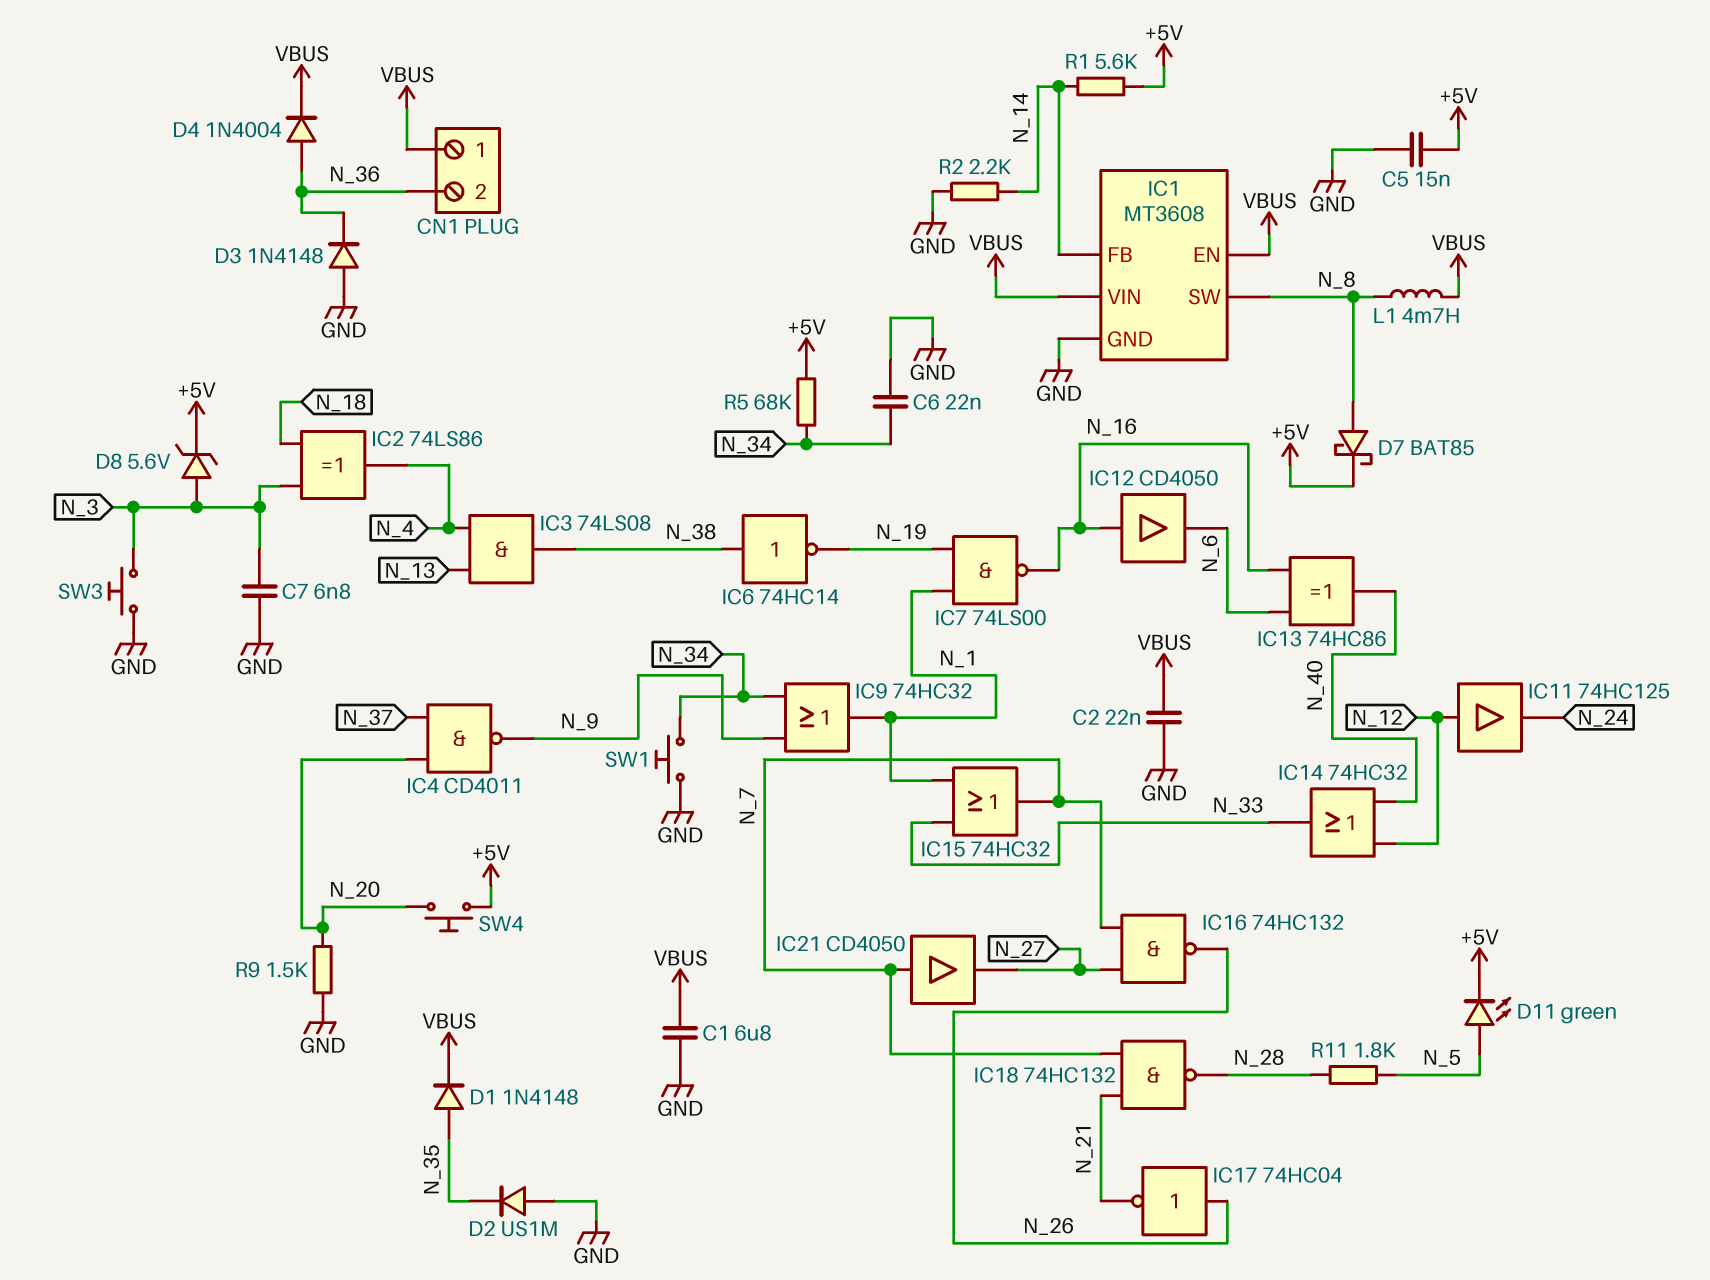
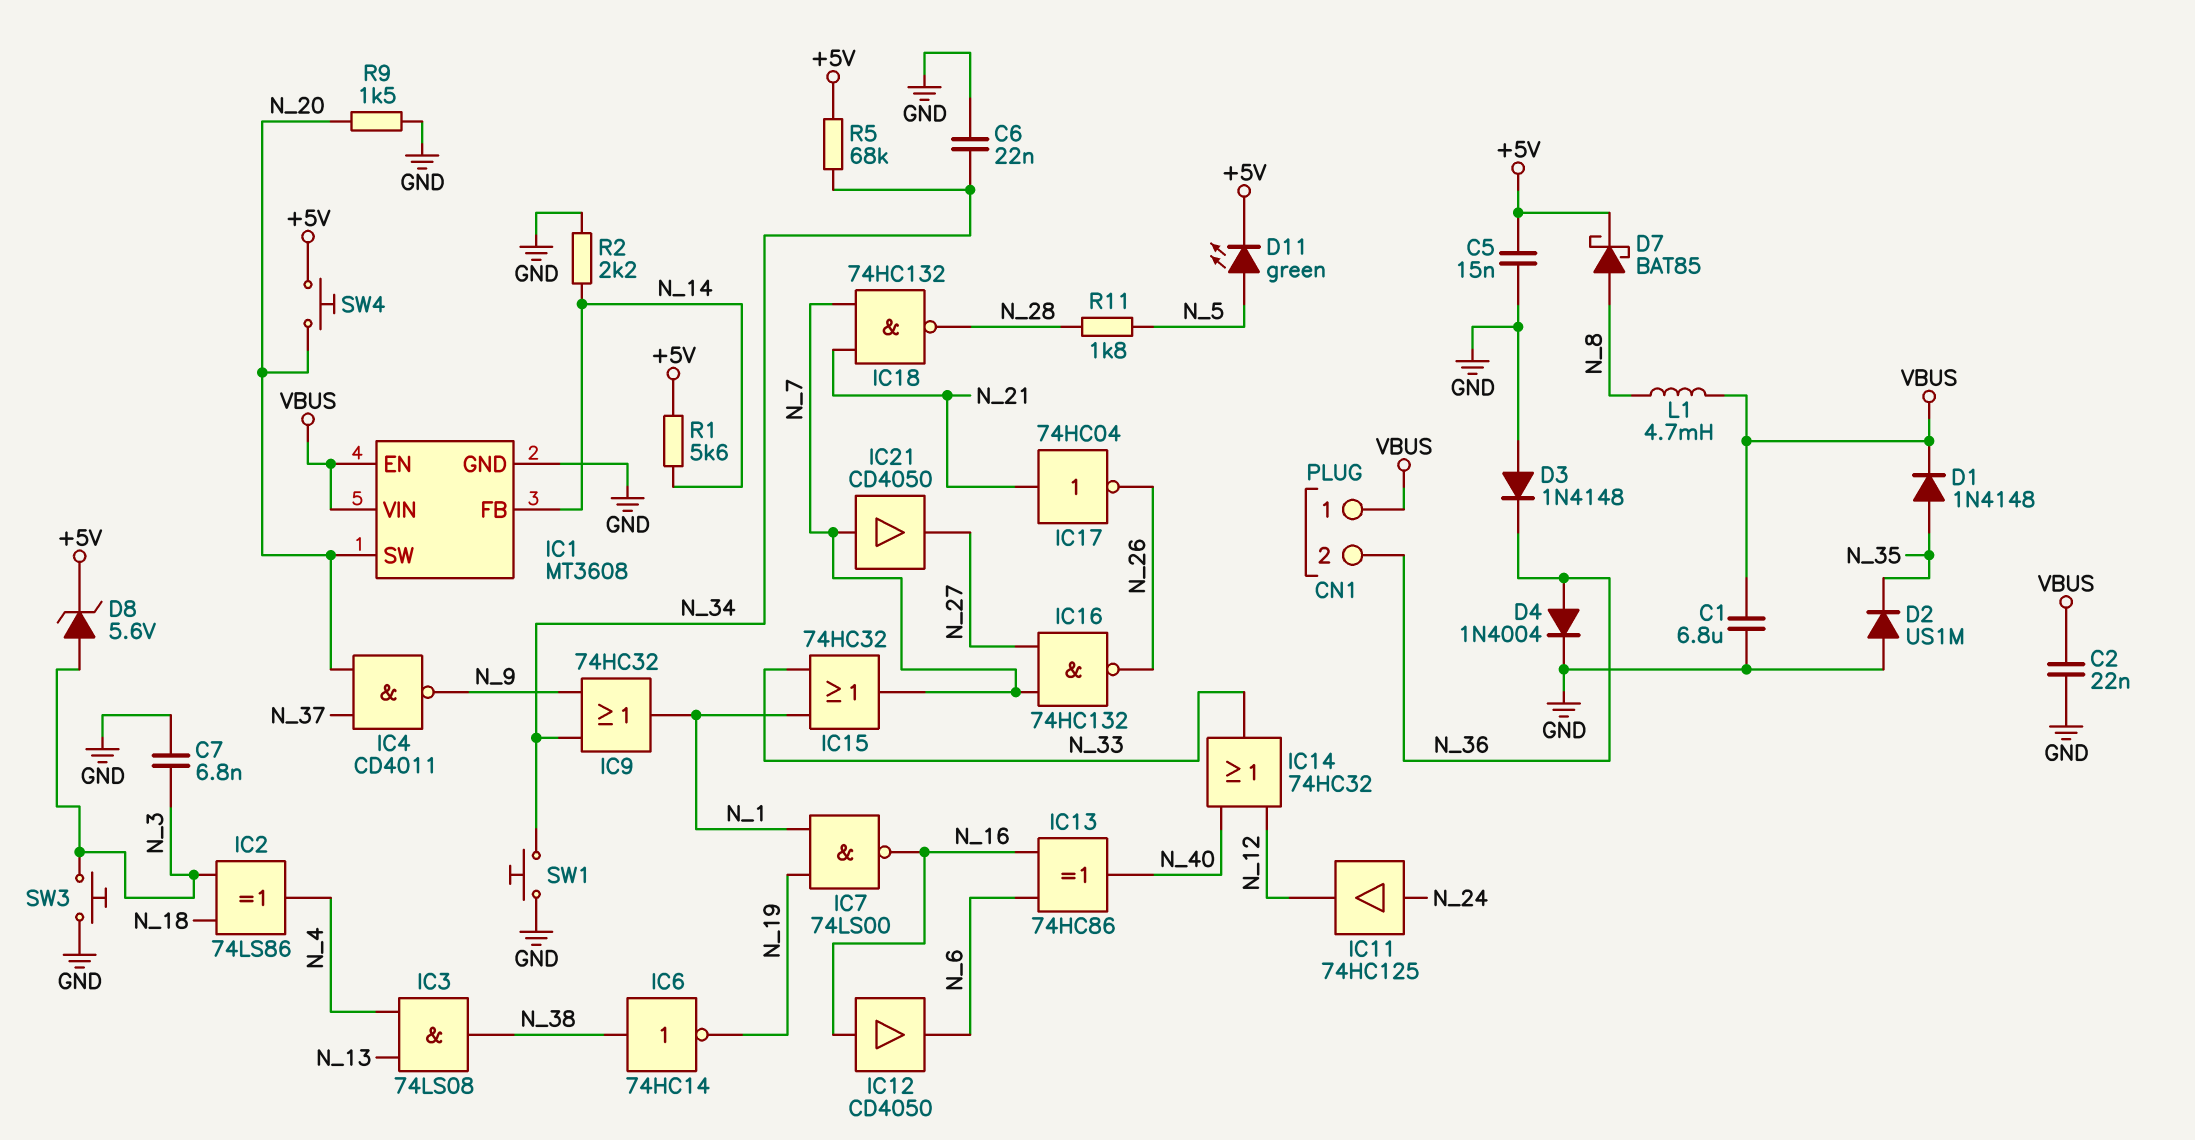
D4: diode 1N4004 (A N_36, K VBUS) -> diode 1N4004 (A N_36, K GND)
IC1 pin SW: N_8 -> N_20
IC11: buffer 74HC125 (in N_12, out N_24) -> buffer 74HC125 (in N_24, out N_12)
IC17: NOT 74HC04 (in N_26, out N_21) -> NOT 74HC04 (in N_21, out N_26)

